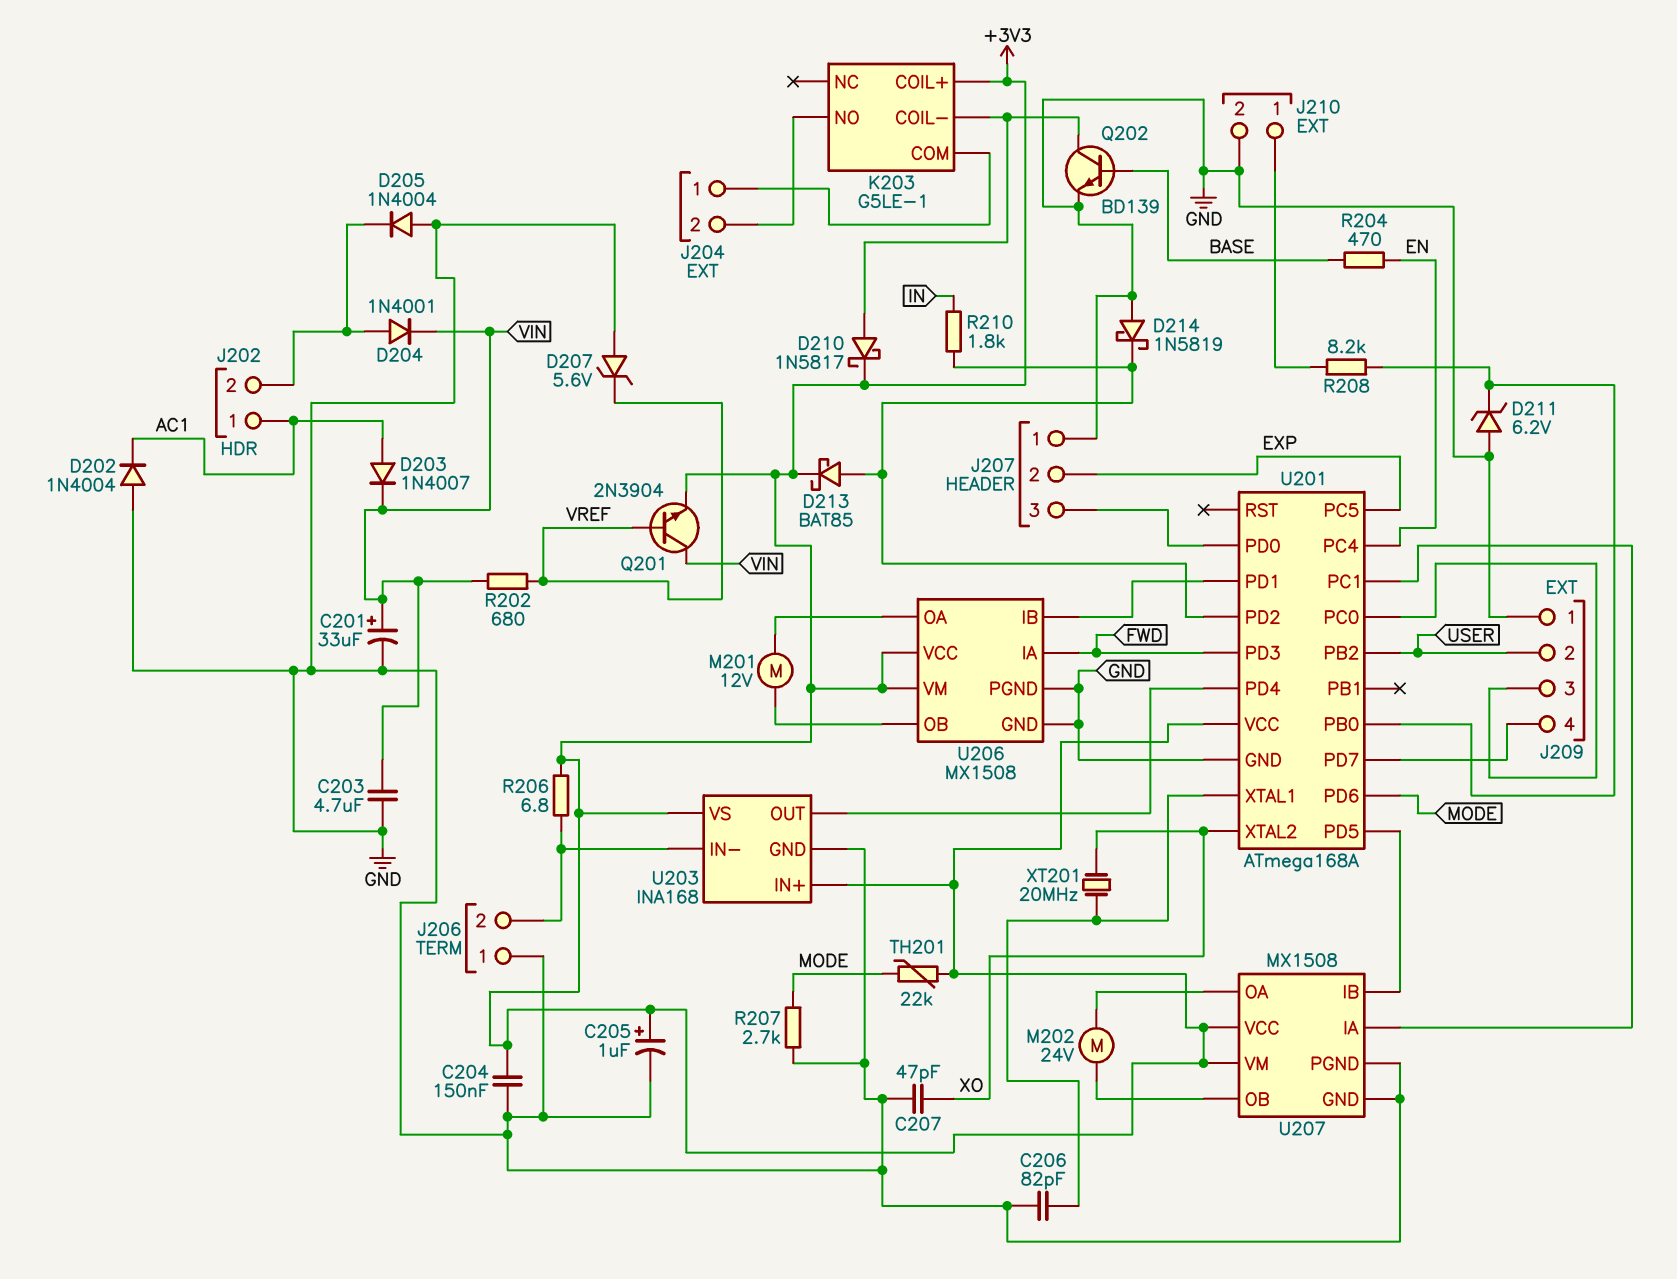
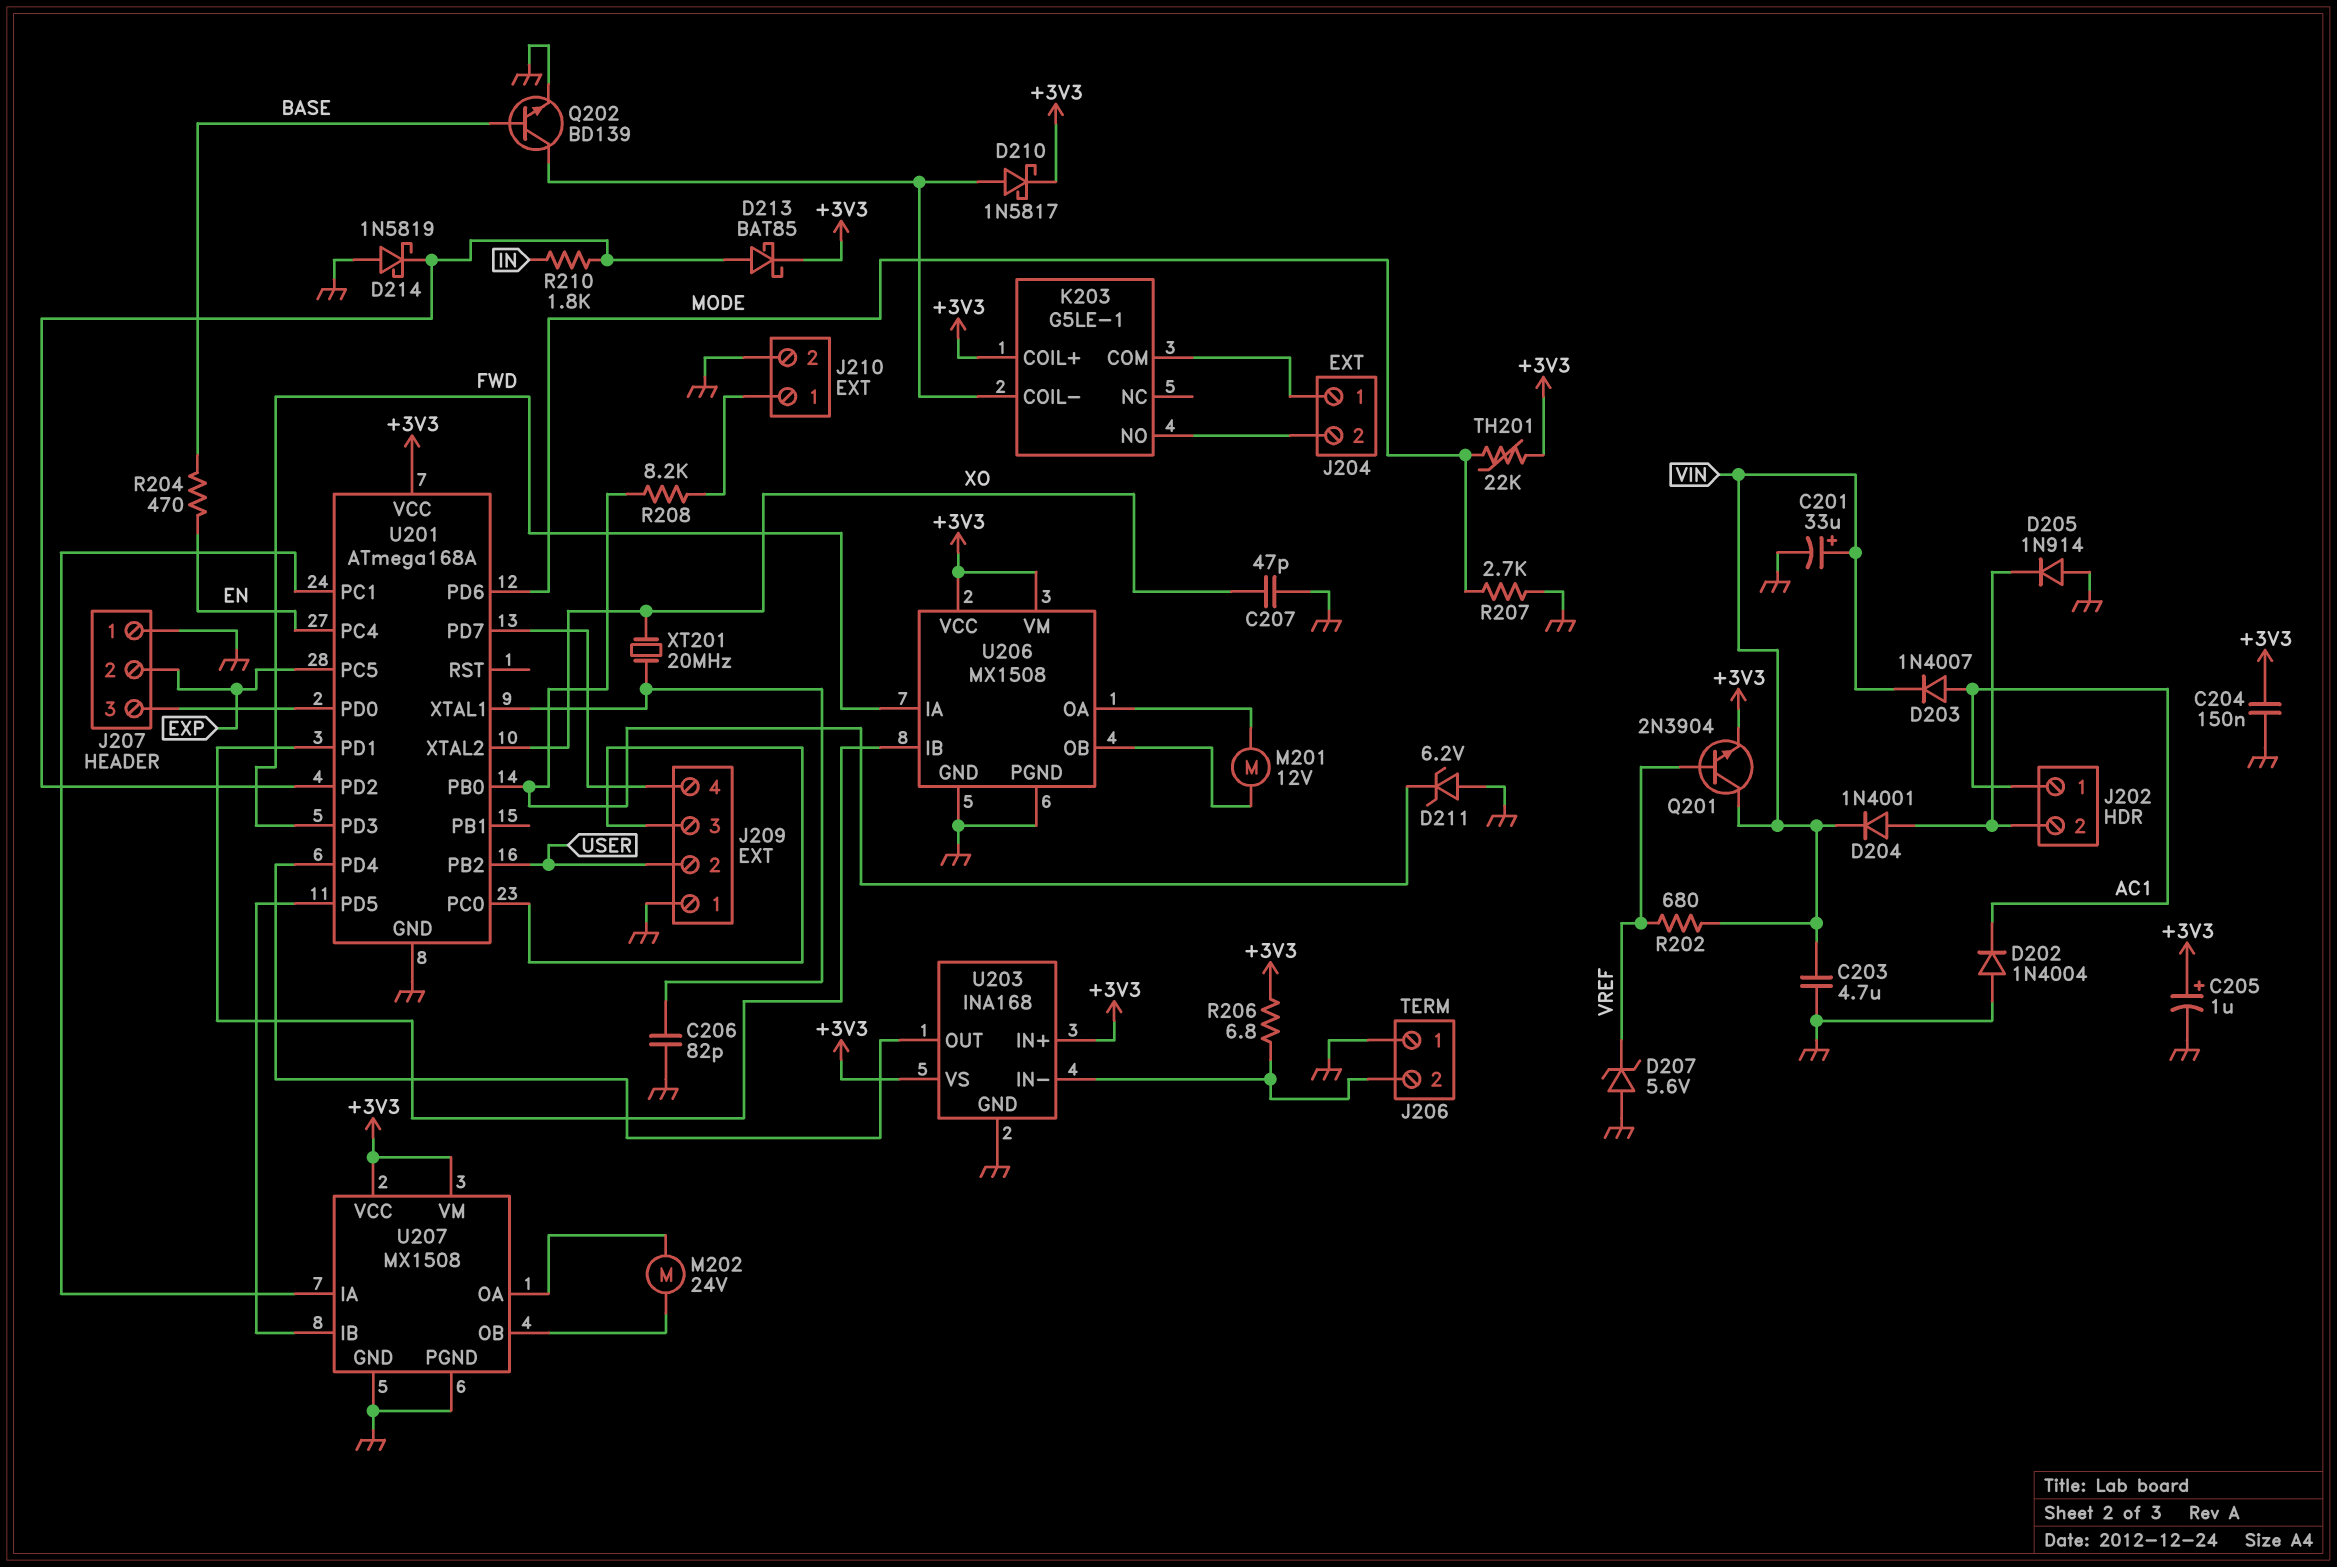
D205: diode 1N4004 (A GND, K J202/2) -> diode 1N914 (A GND, K J202/2)

